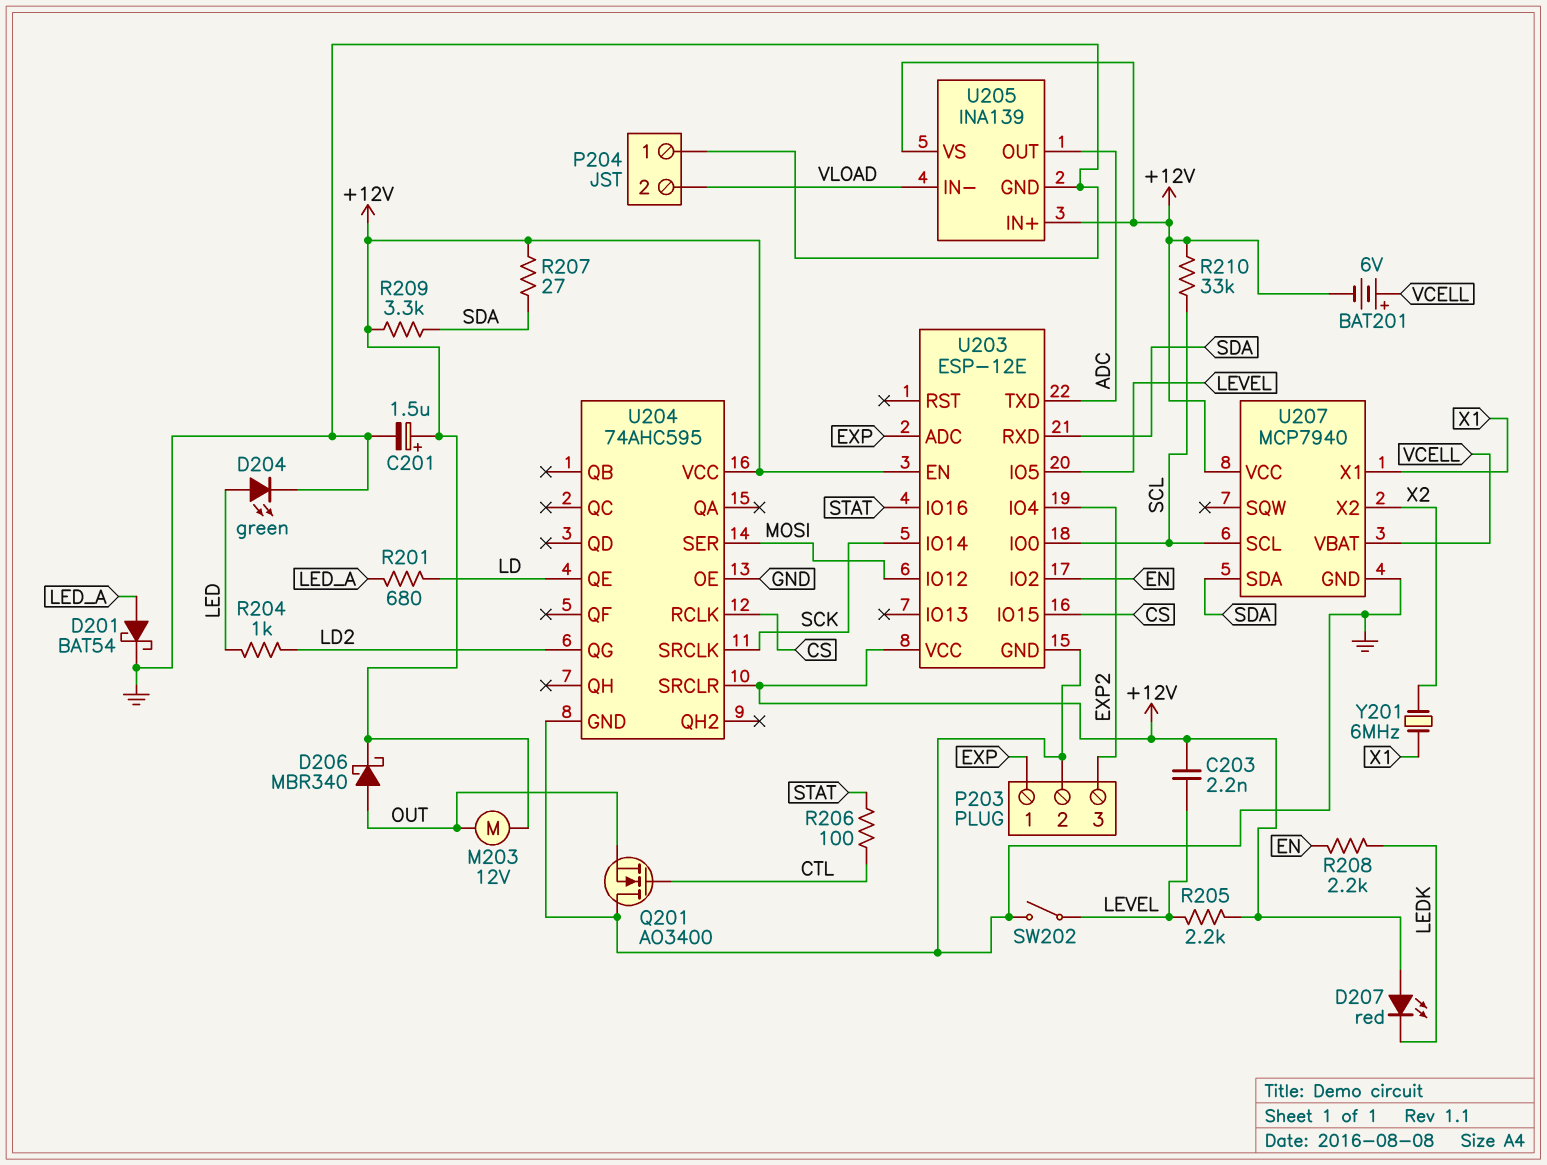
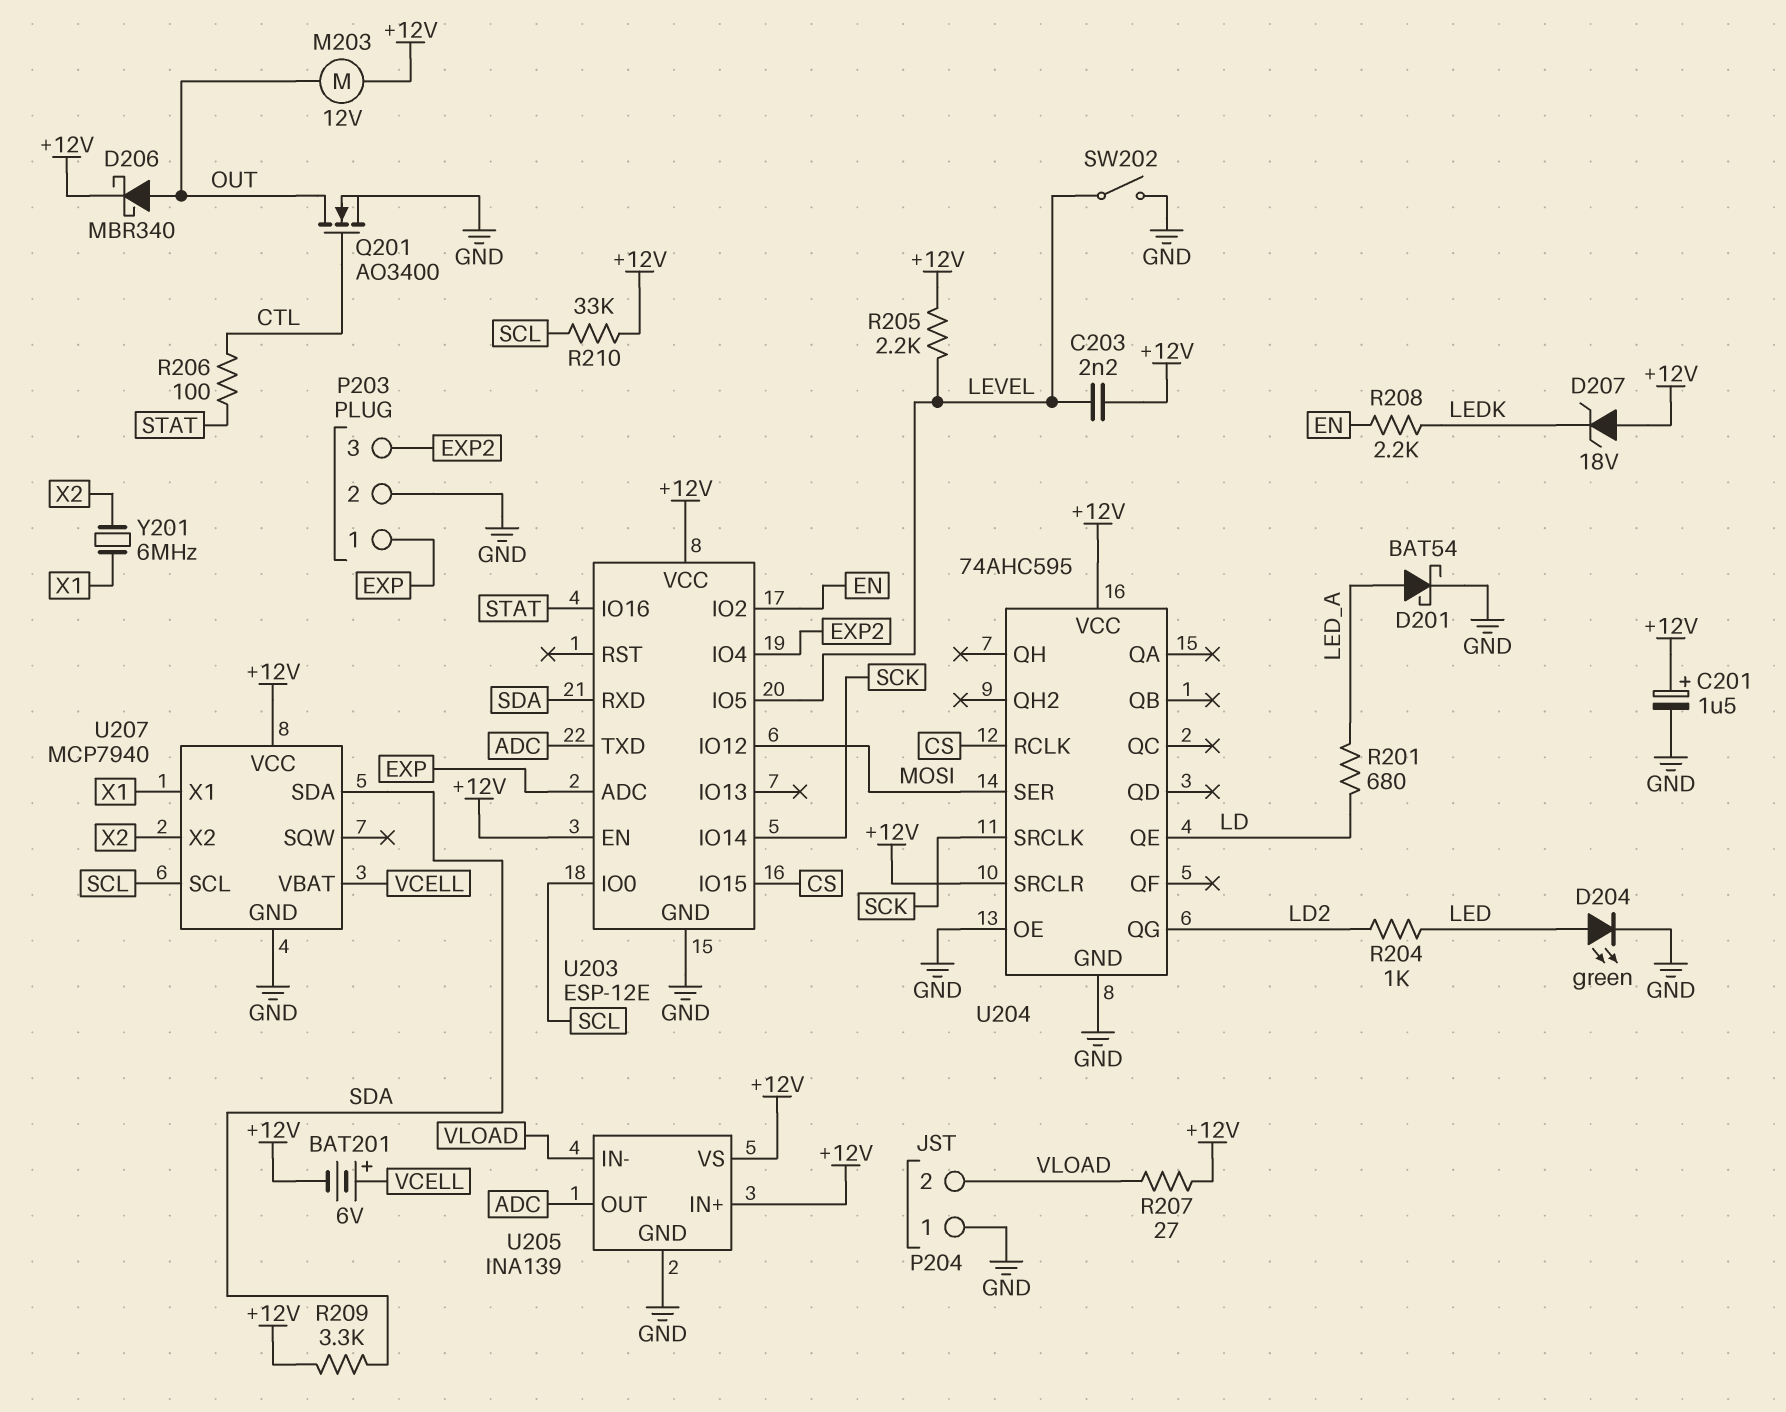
D207: LED red (A +12V, K LEDK) -> zener 18V (A +12V, K LEDK)
Q201: NMOS AO3400 (G CTL, D GND, S OUT) -> NMOS AO3400 (G CTL, D OUT, S GND)
R207: 27 (+12V, SDA) -> 27 (+12V, VLOAD)

